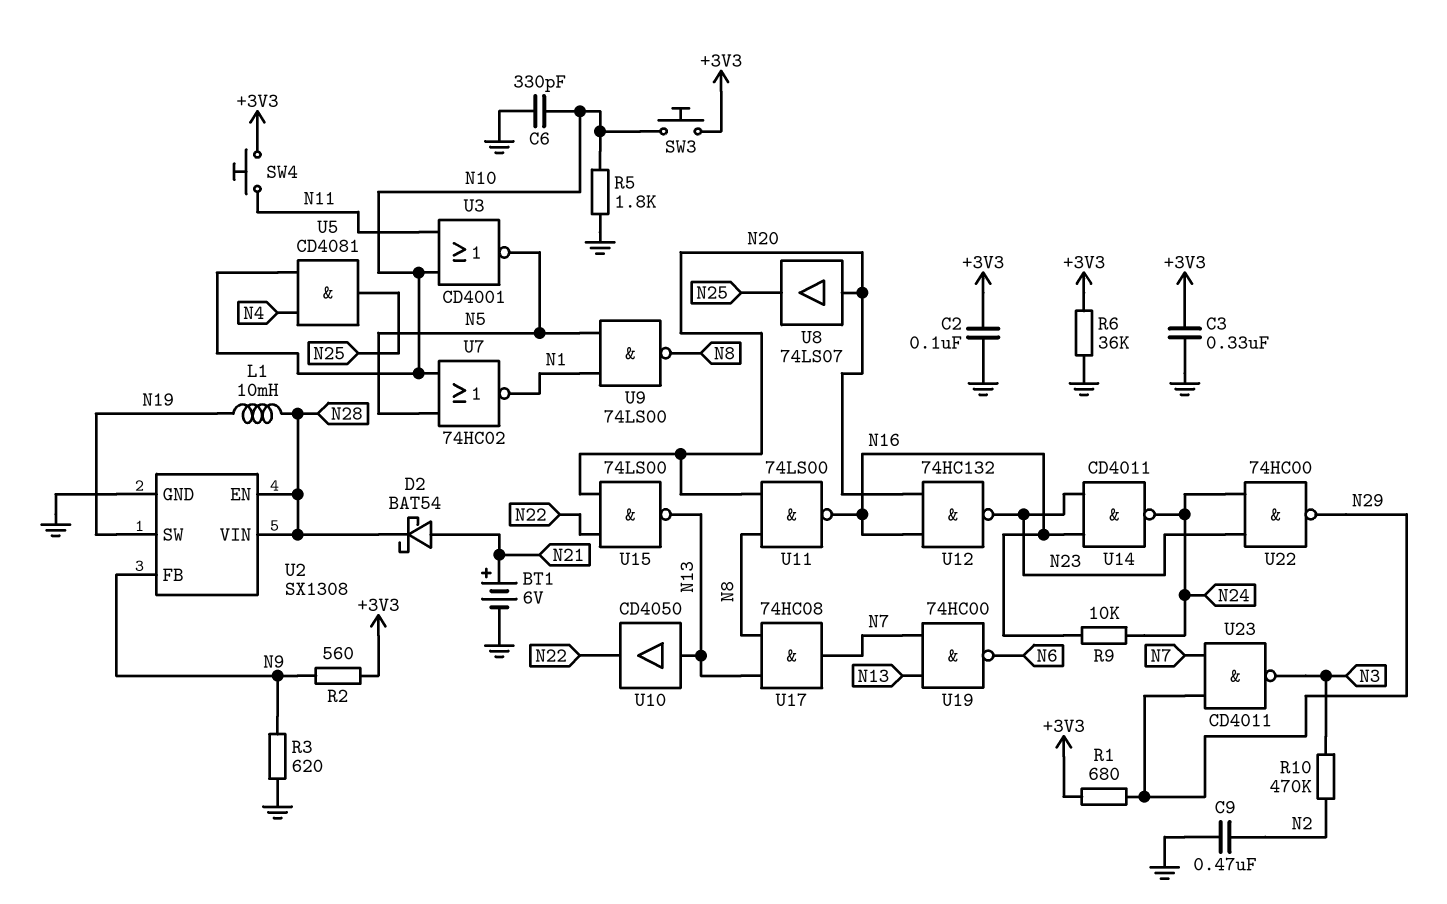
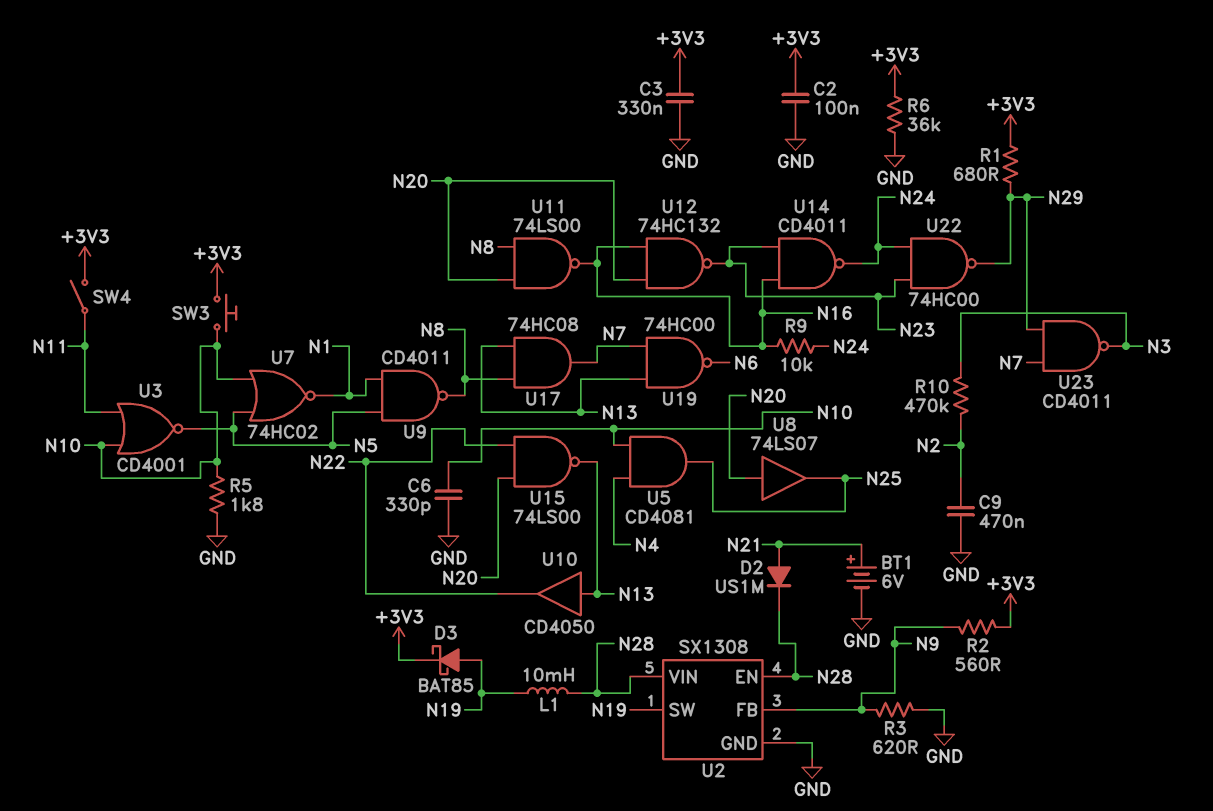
D2: schottky BAT54 (A N21, K N28) -> diode US1M (A N21, K N28)
D3: none -> schottky BAT85 (A N19, K +3V3)
SW4: button (+3V3, N11) -> switch (+3V3, N11)
U9: NAND 74LS00 (in N1, in N5, out N8) -> NAND CD4011 (in N1, in N5, out N8)

